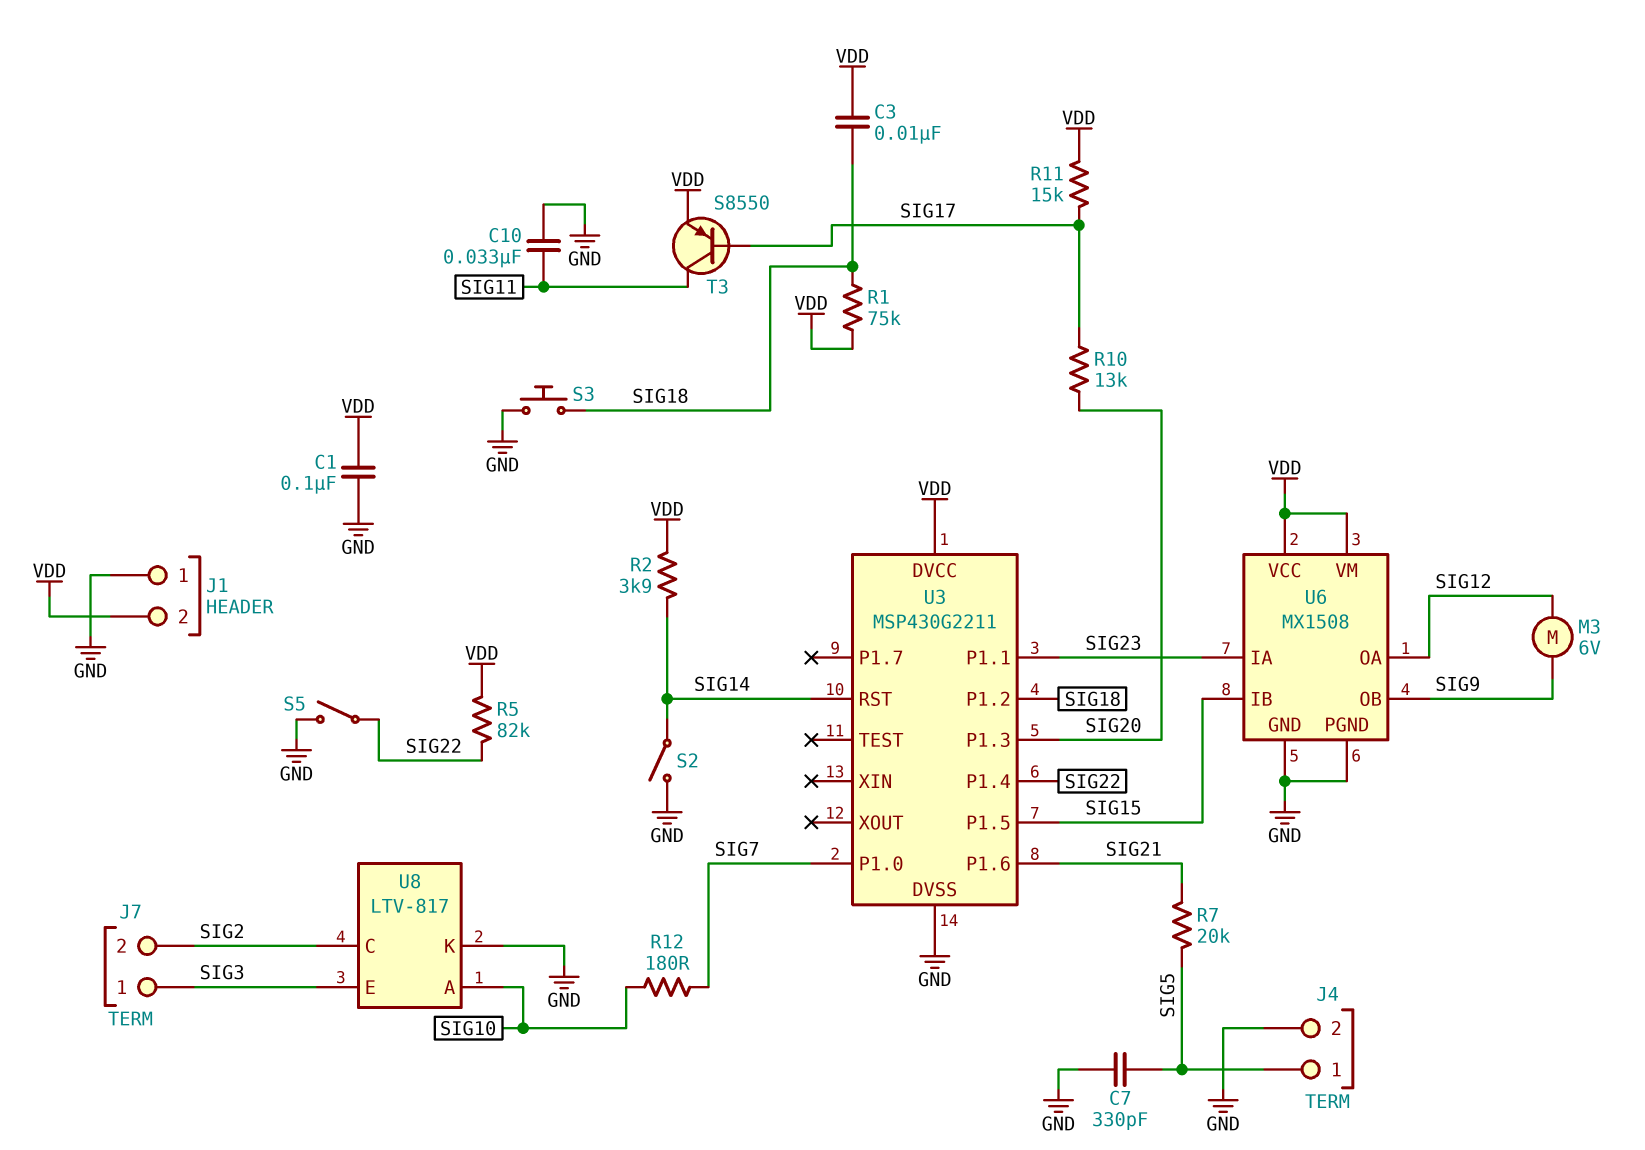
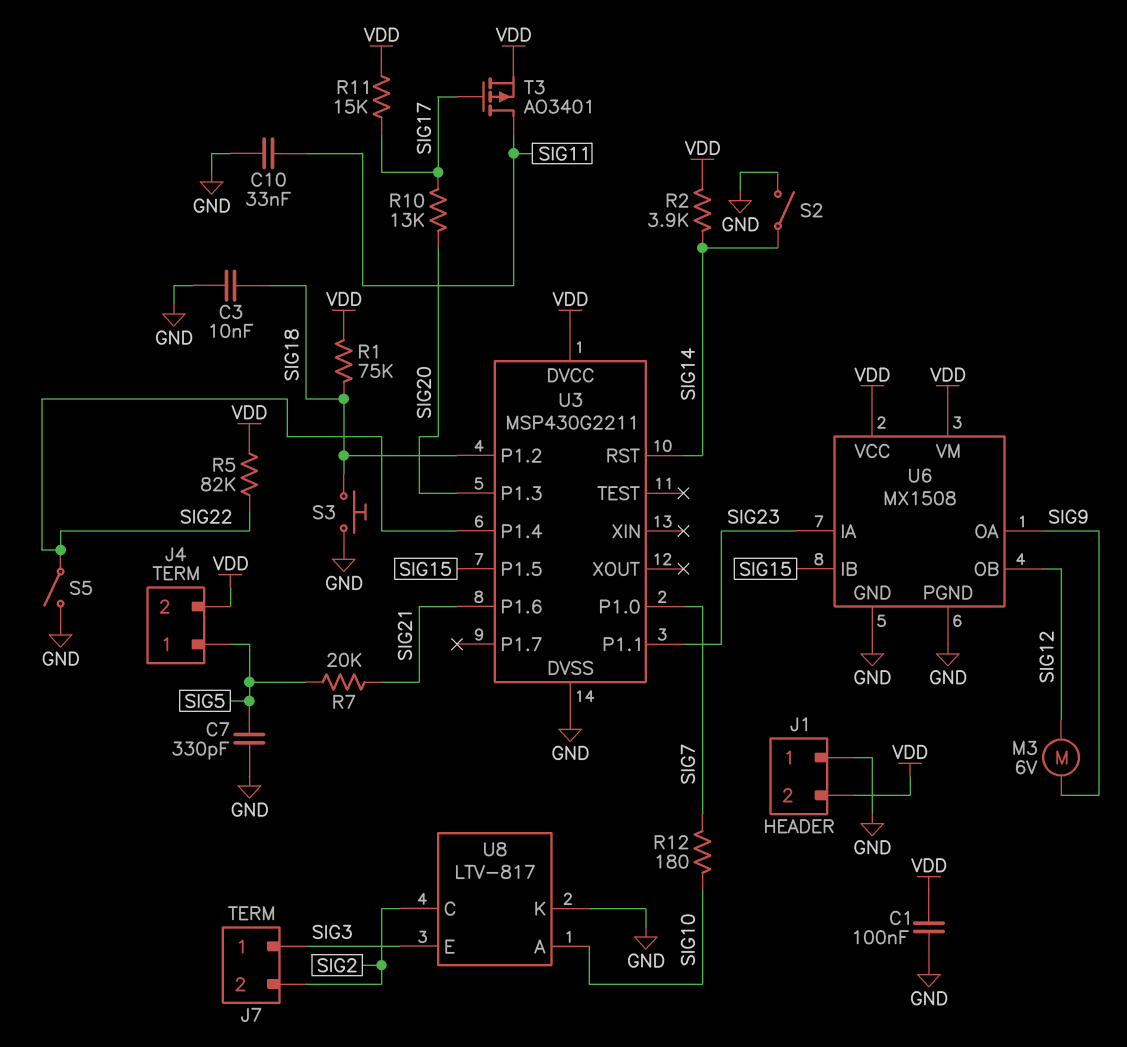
C3: 10nF (SIG18, VDD) -> 10nF (GND, SIG18)
J4 pin 2: GND -> VDD
T3: PNP S8550 (B SIG17, C SIG11, E VDD) -> PMOS AO3401 (G SIG17, D SIG11, S VDD)
U6 pin OA: SIG12 -> SIG9
U6 pin OB: SIG9 -> SIG12

